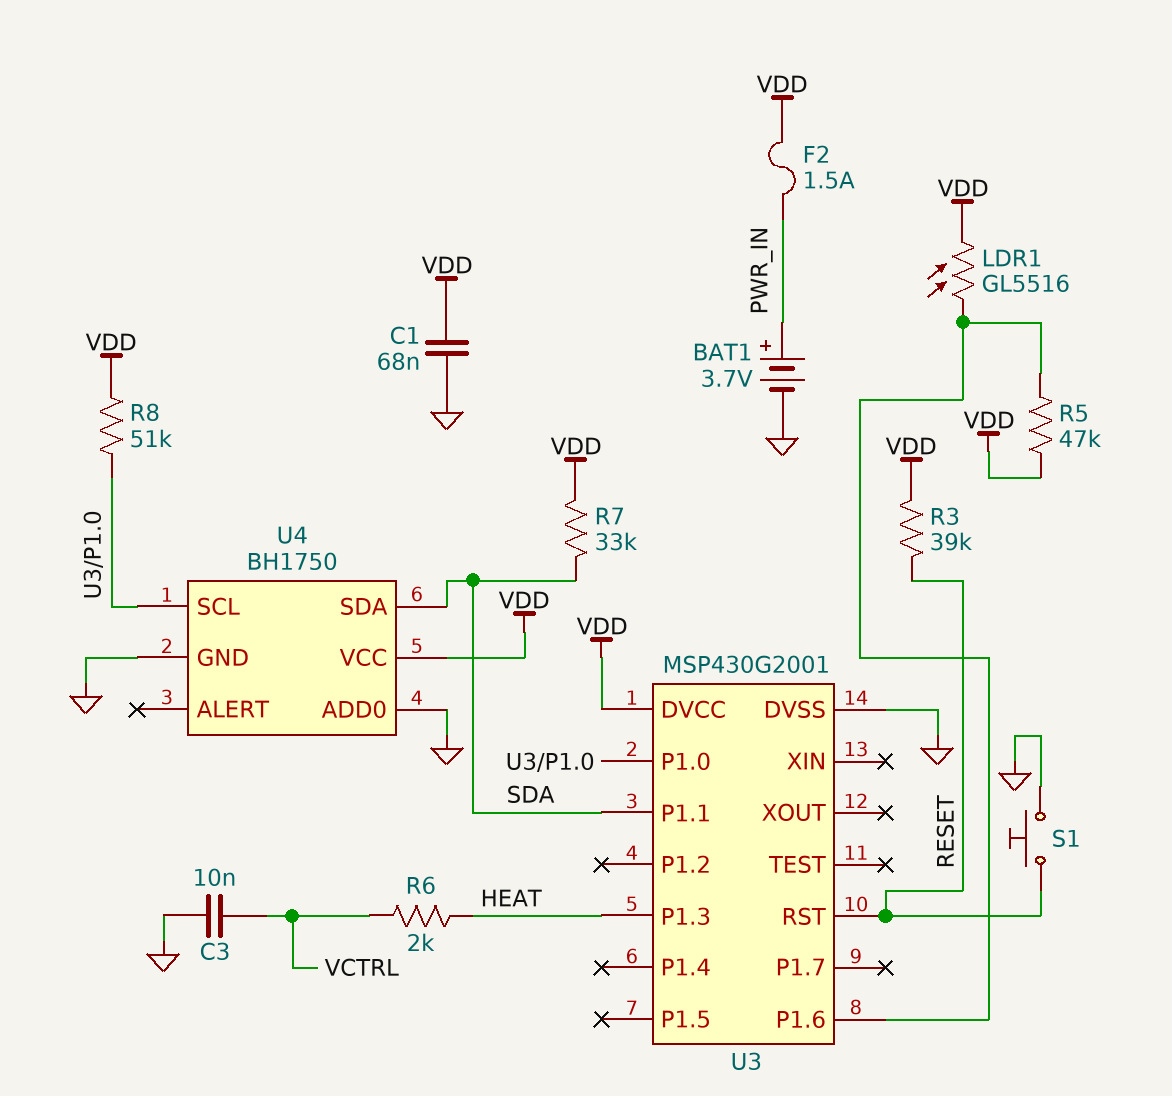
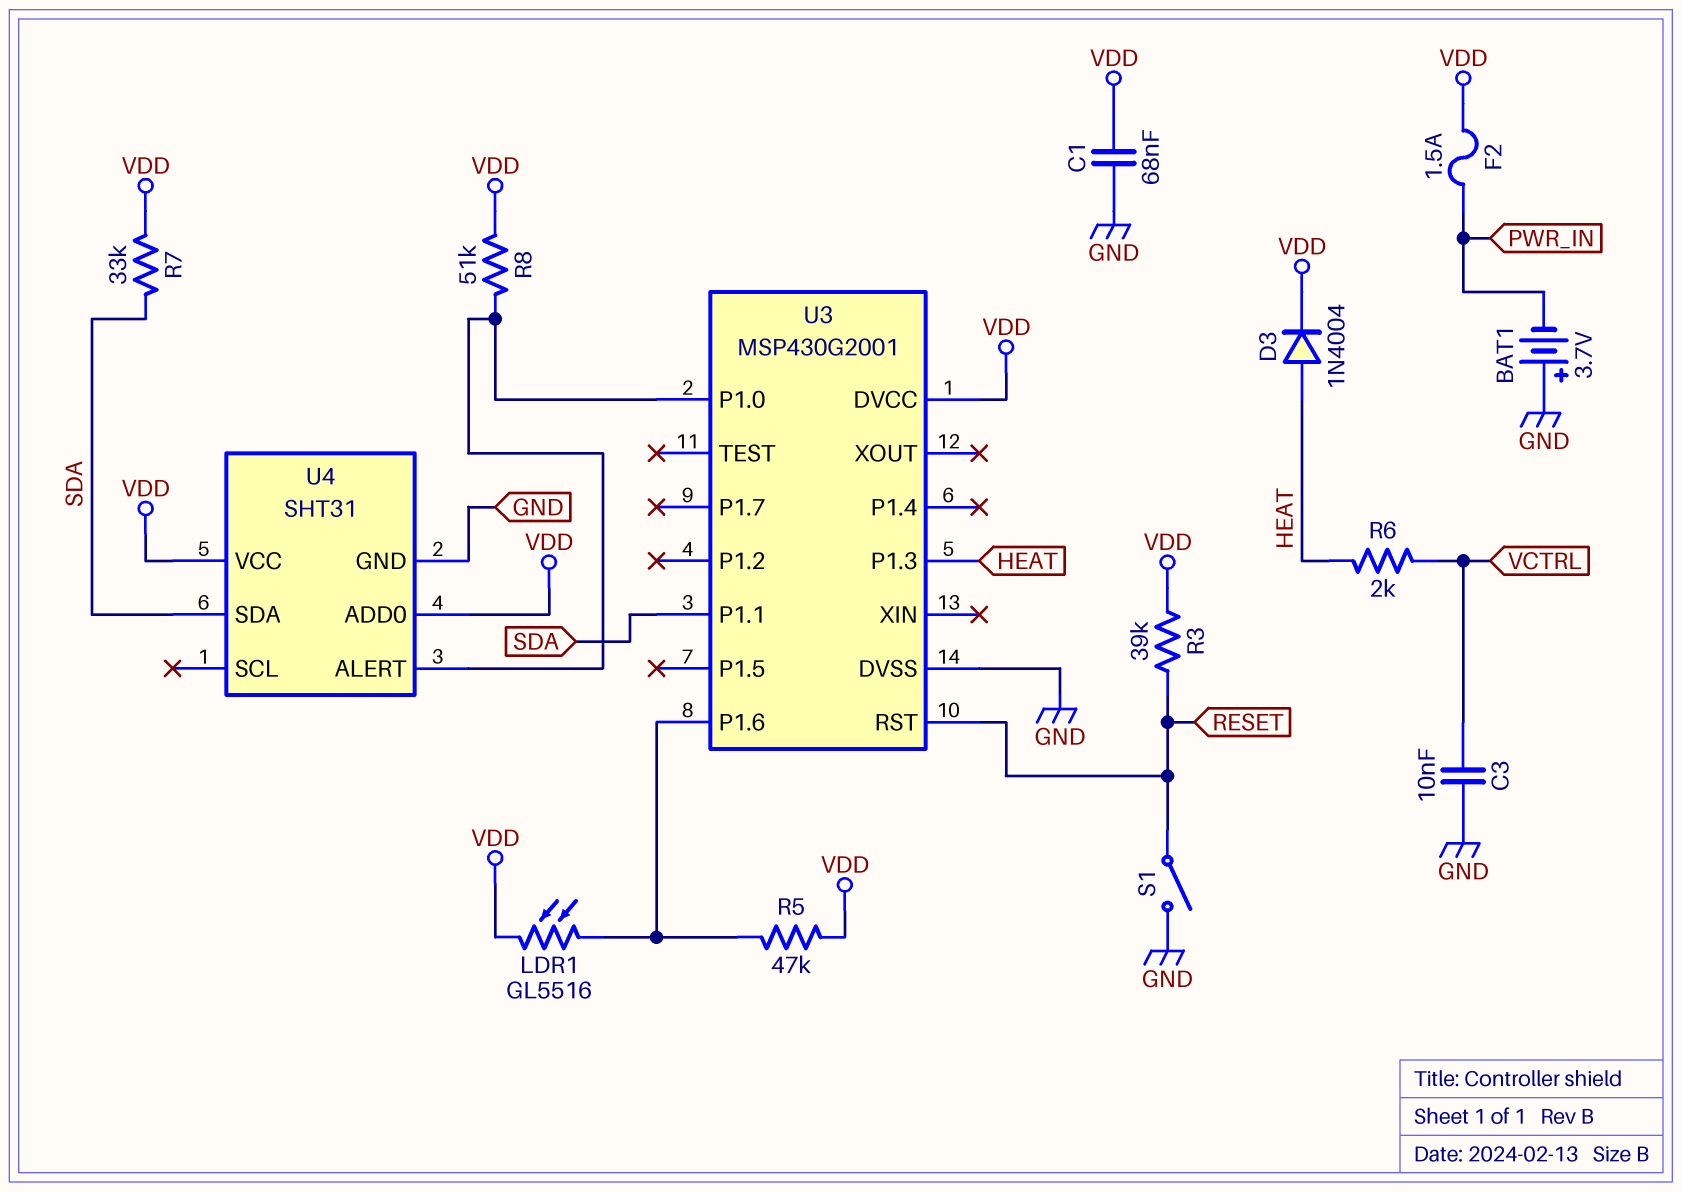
BAT1: 3.7V (plus PWR_IN, minus GND) -> 3.7V (plus GND, minus PWR_IN)
D3: none -> diode 1N4004 (A HEAT, K VDD)
S1: button (GND, RESET) -> switch (GND, RESET)
U4: BH1750 -> SHT31
U4 pin ADD0: GND -> VDD
U4 pin ALERT: none -> U3/P1.0
U4 pin SCL: U3/P1.0 -> none

